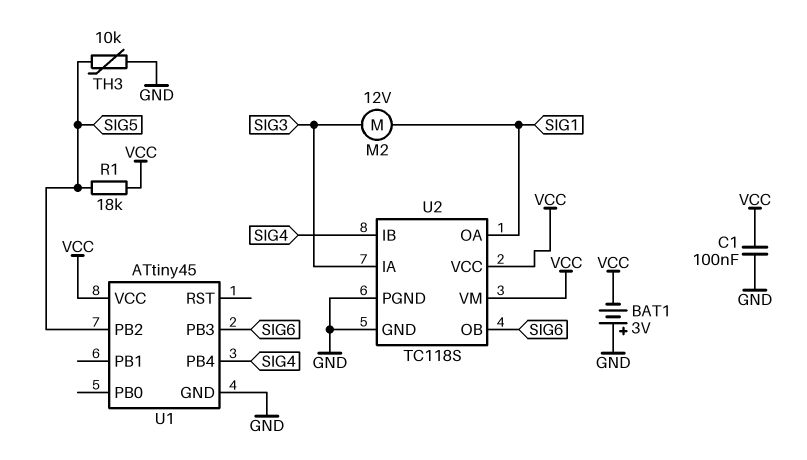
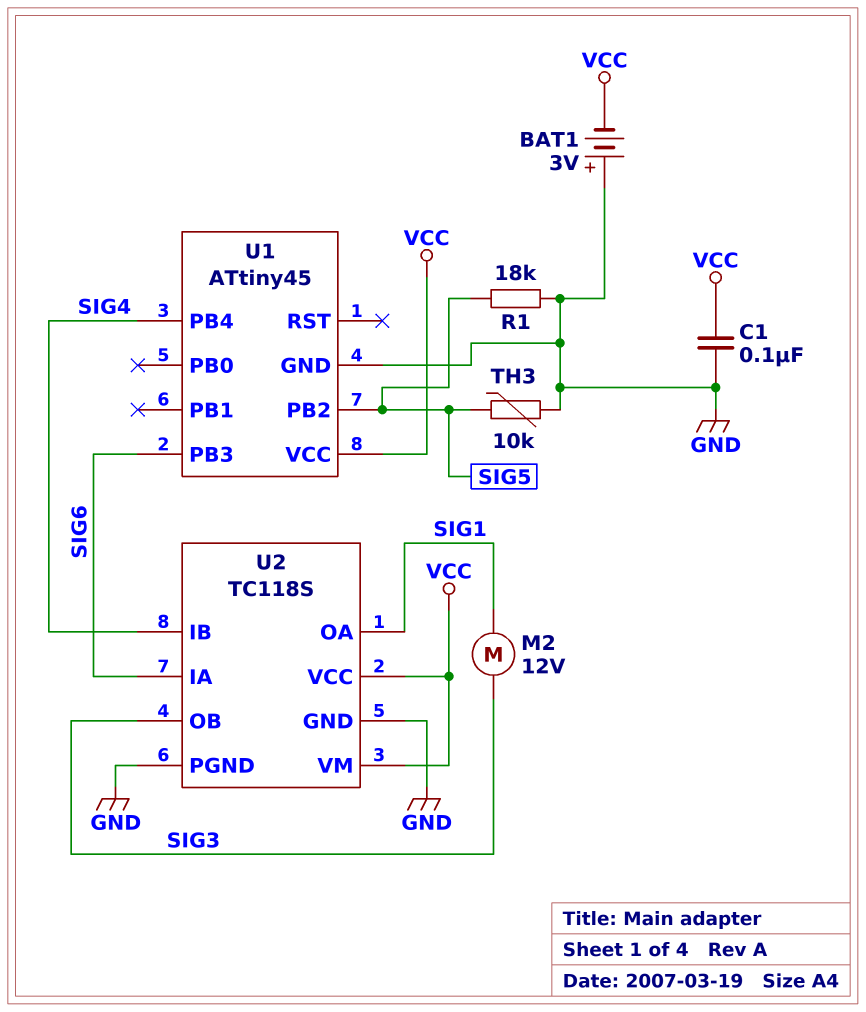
R1: 18k (SIG5, VCC) -> 18k (GND, SIG5)
U2 pin IA: SIG3 -> SIG6
U2 pin OB: SIG6 -> SIG3

